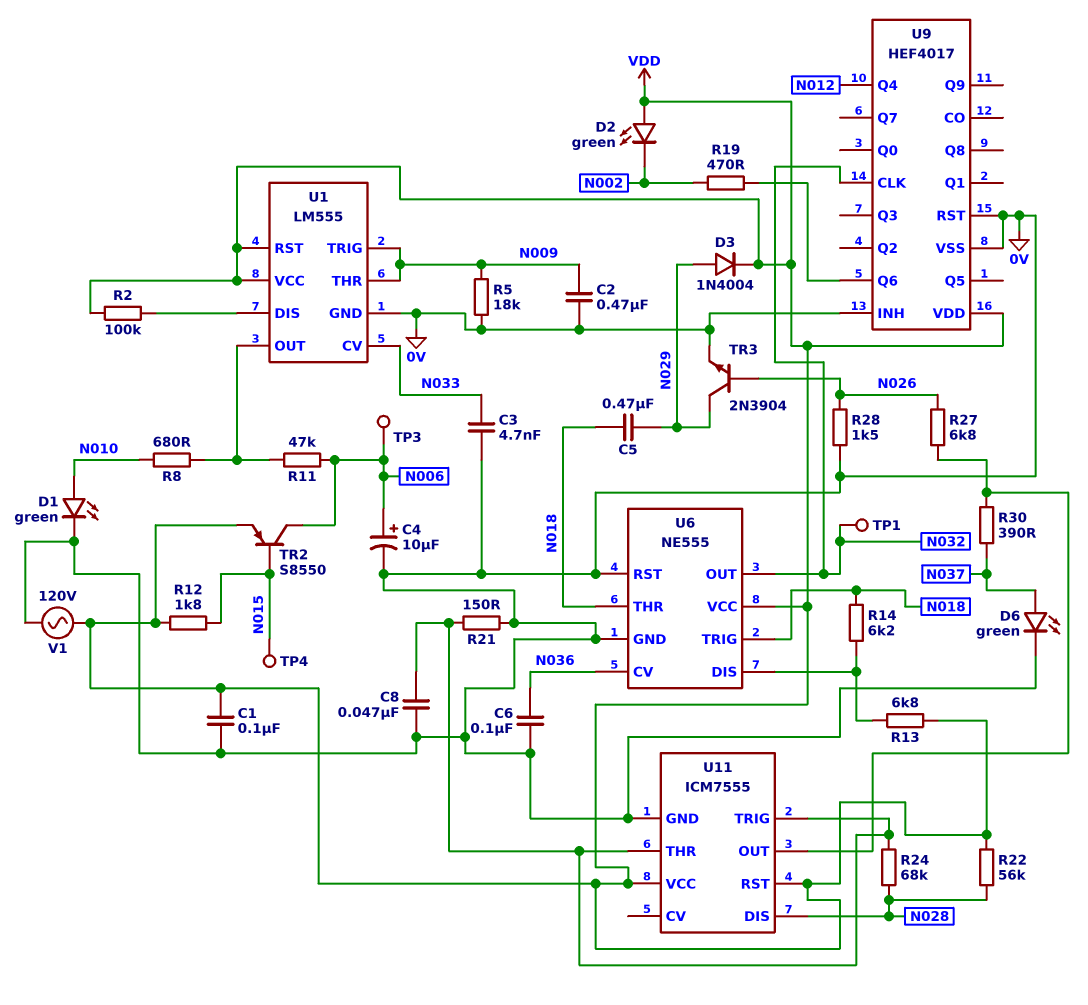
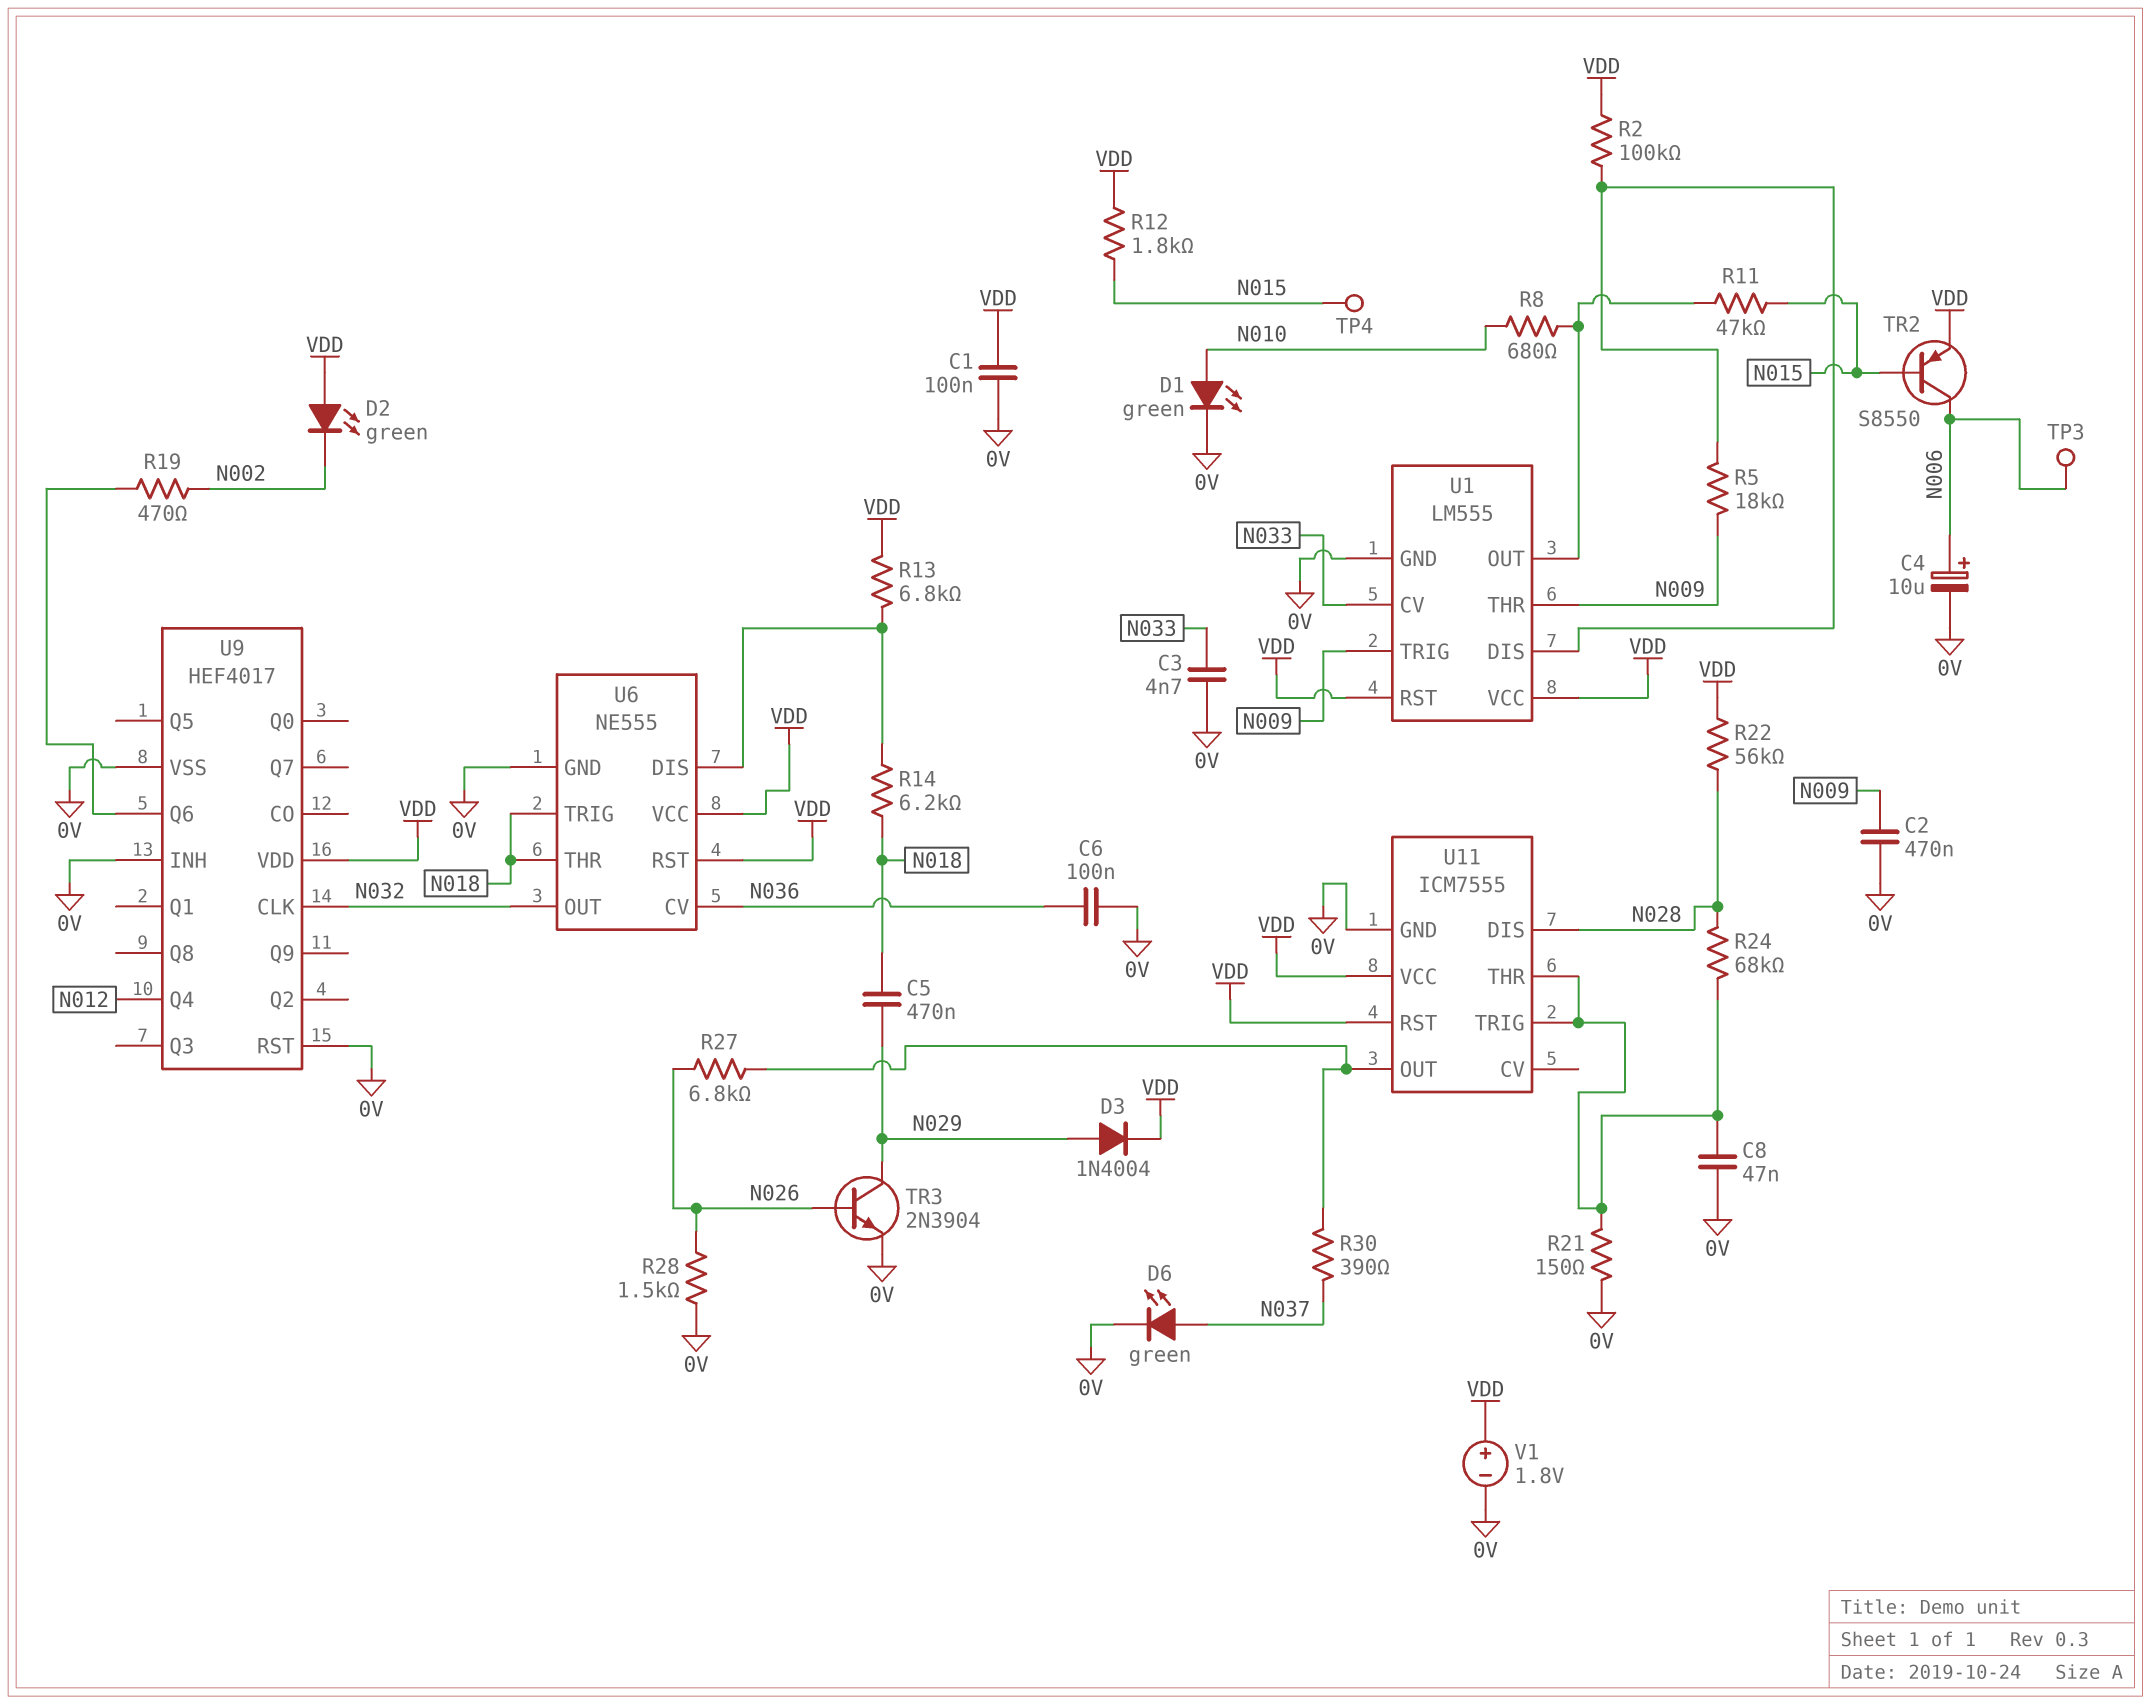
R5: 18k (0V, N009) -> 18k (N009, U1/DIS)
R11: 47k (N006, U1/OUT) -> 47k (N015, U1/OUT)
TP1: test point (N032) -> none
U6 pin RST: 0V -> VDD
V1: AC 120V (0V, VDD) -> 1.8V (plus VDD, minus 0V)

